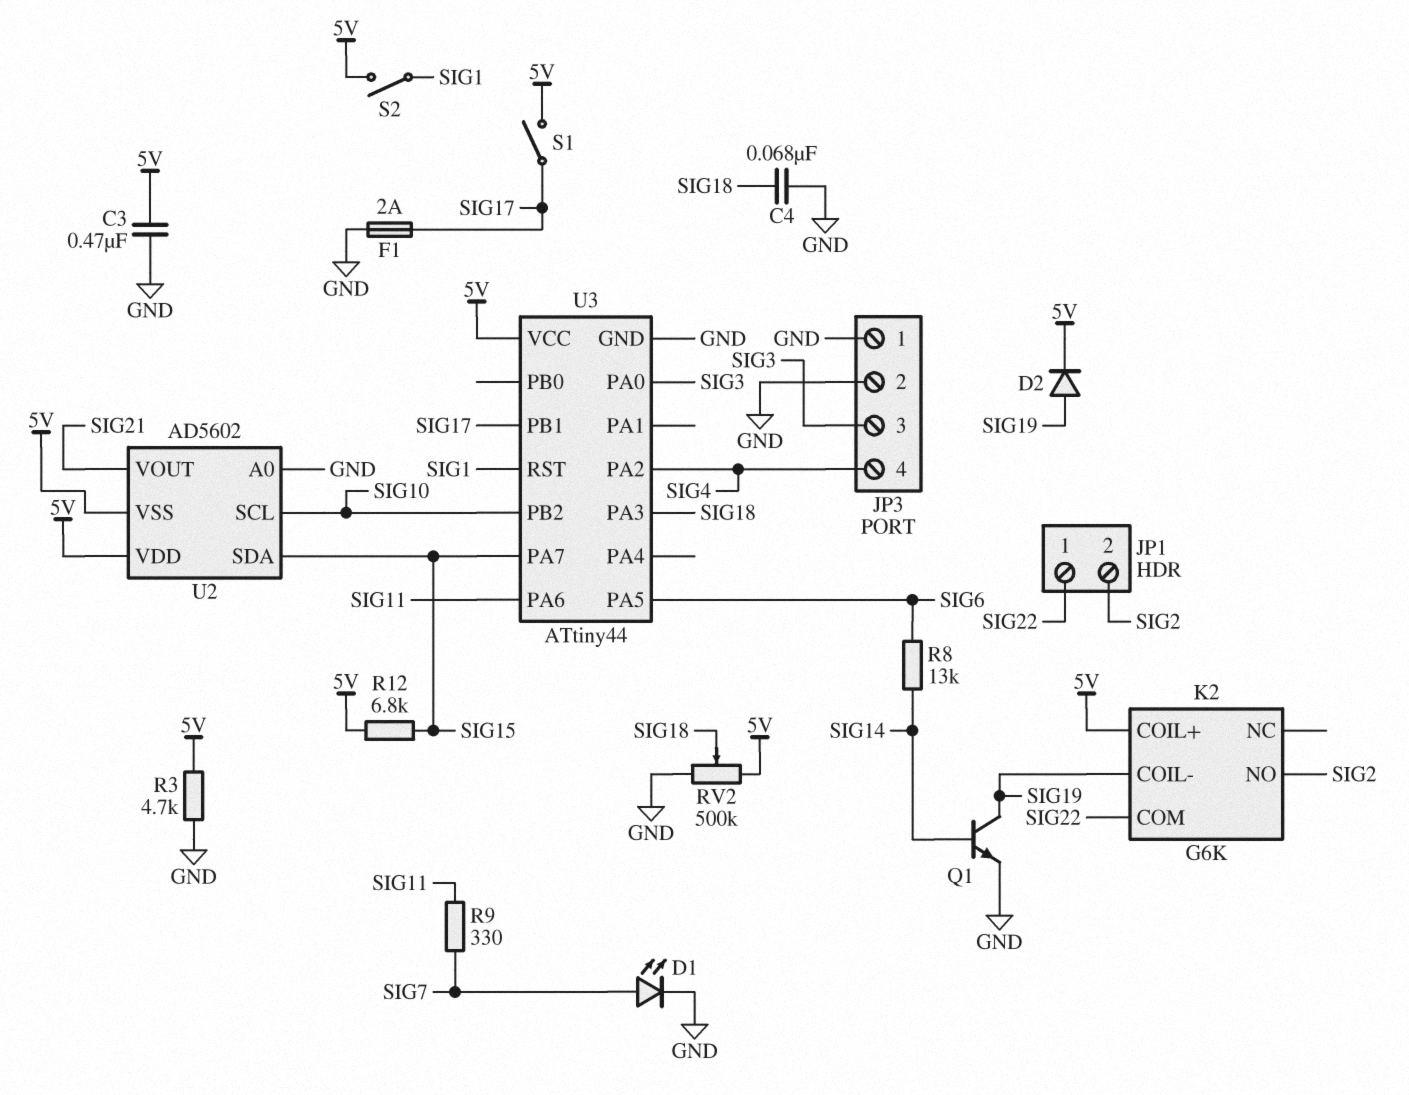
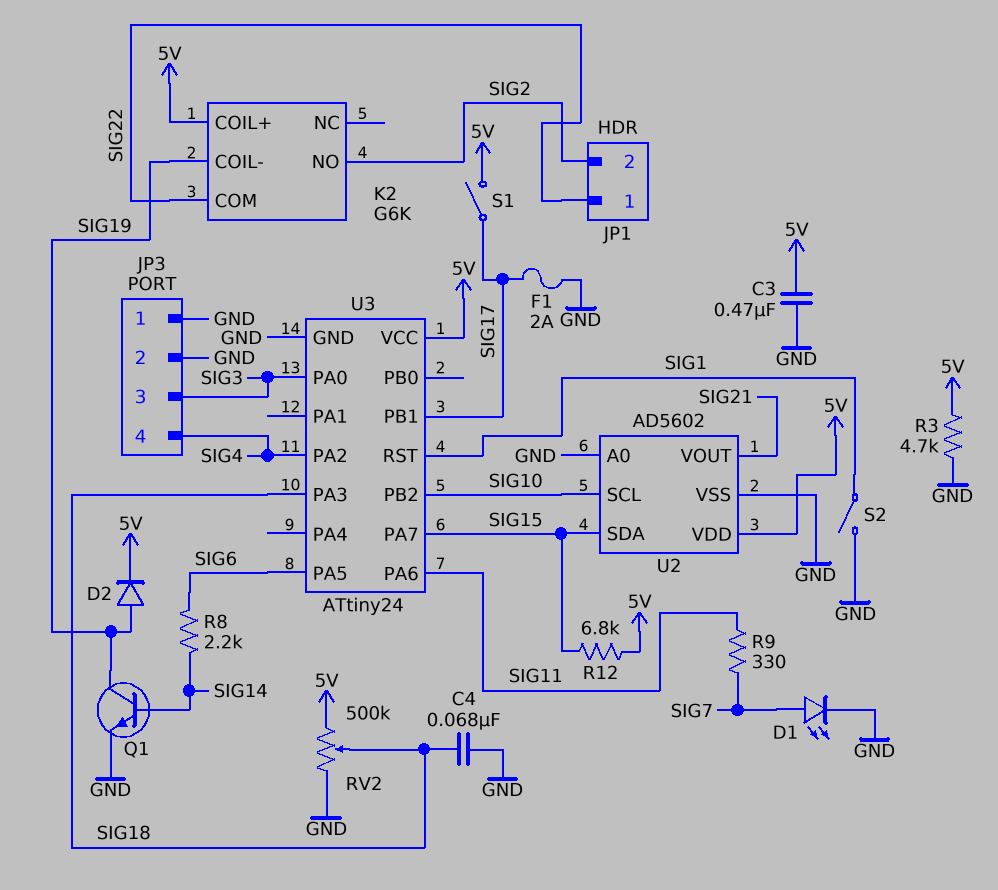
R8: 13k (SIG6, SIG14) -> 2.2k (SIG6, SIG14)
S2: switch (5V, SIG1) -> switch (GND, SIG1)
U2 pin VSS: 5V -> GND
U3: ATtiny44 -> ATtiny24

